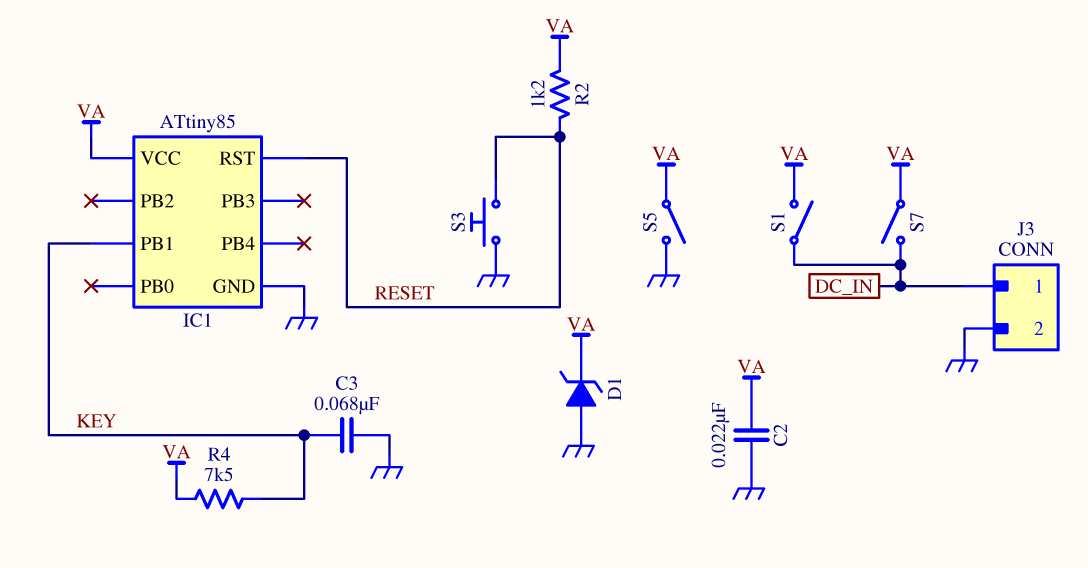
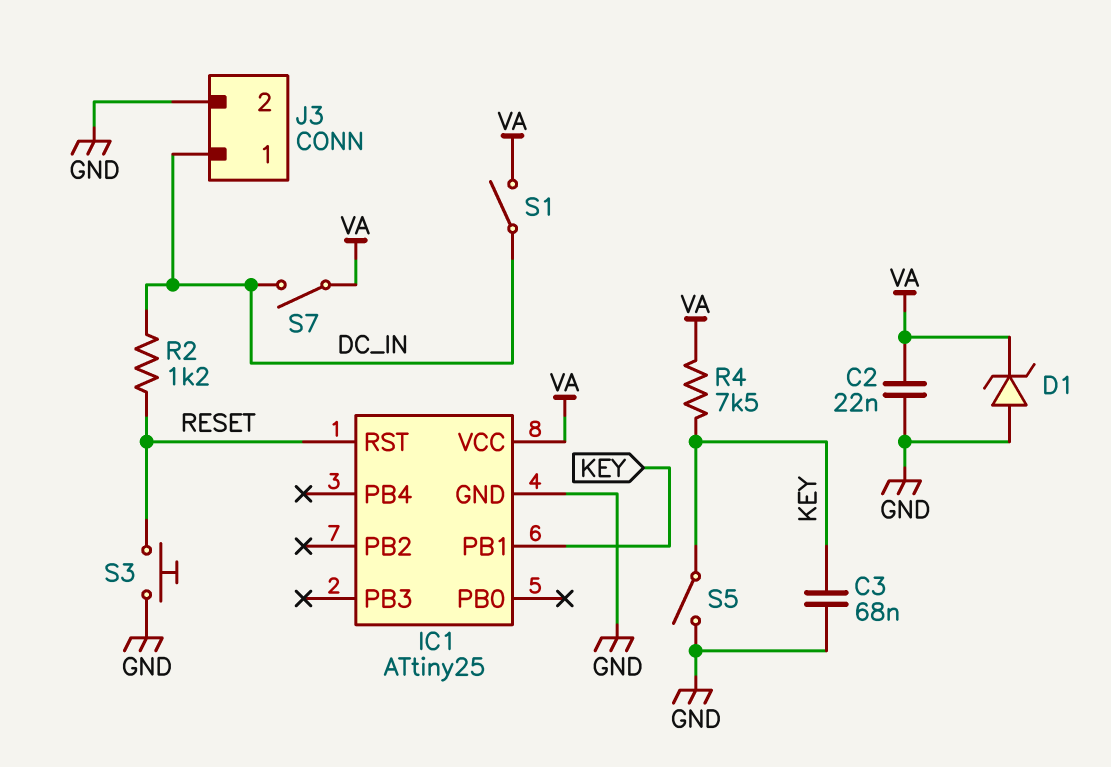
IC1: ATtiny85 -> ATtiny25
R2: 1.2k (RESET, VA) -> 1.2k (DC_IN, RESET)
S5: switch (GND, VA) -> switch (GND, KEY)

